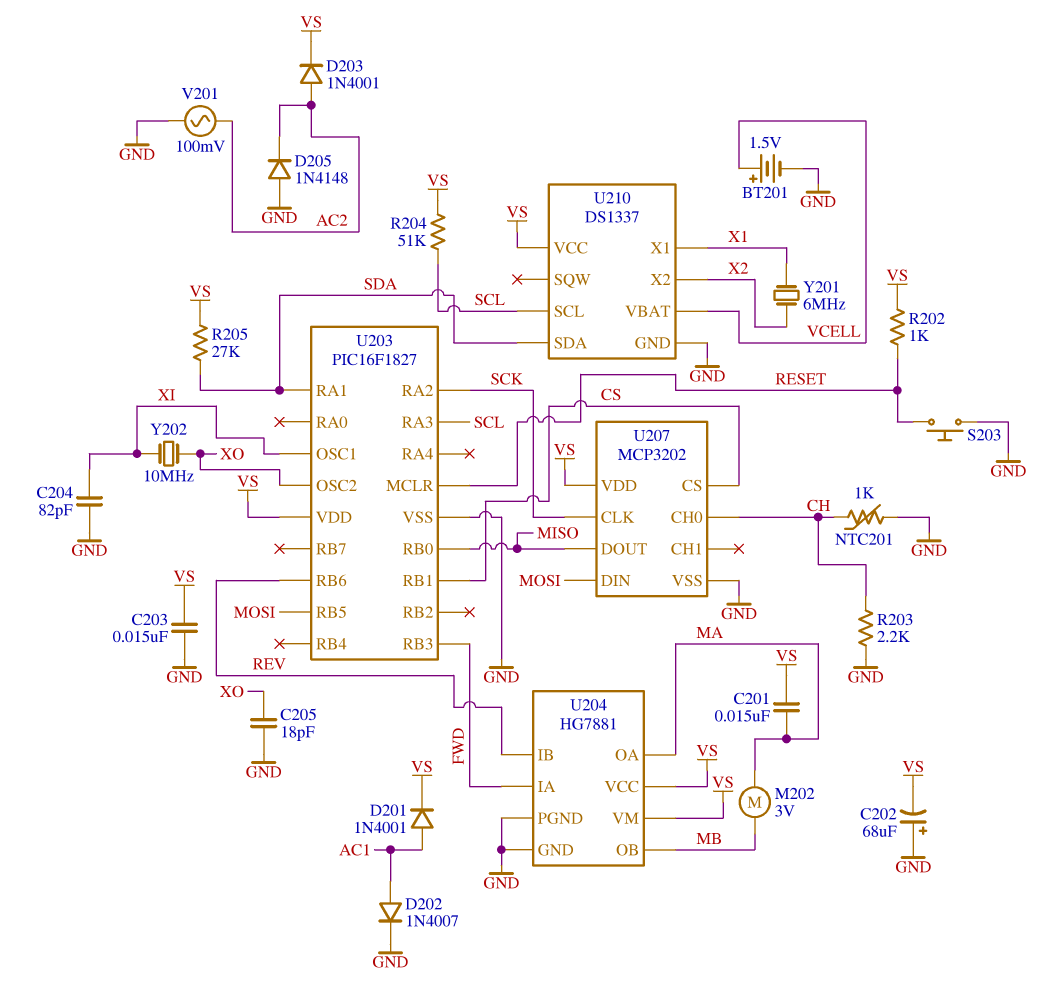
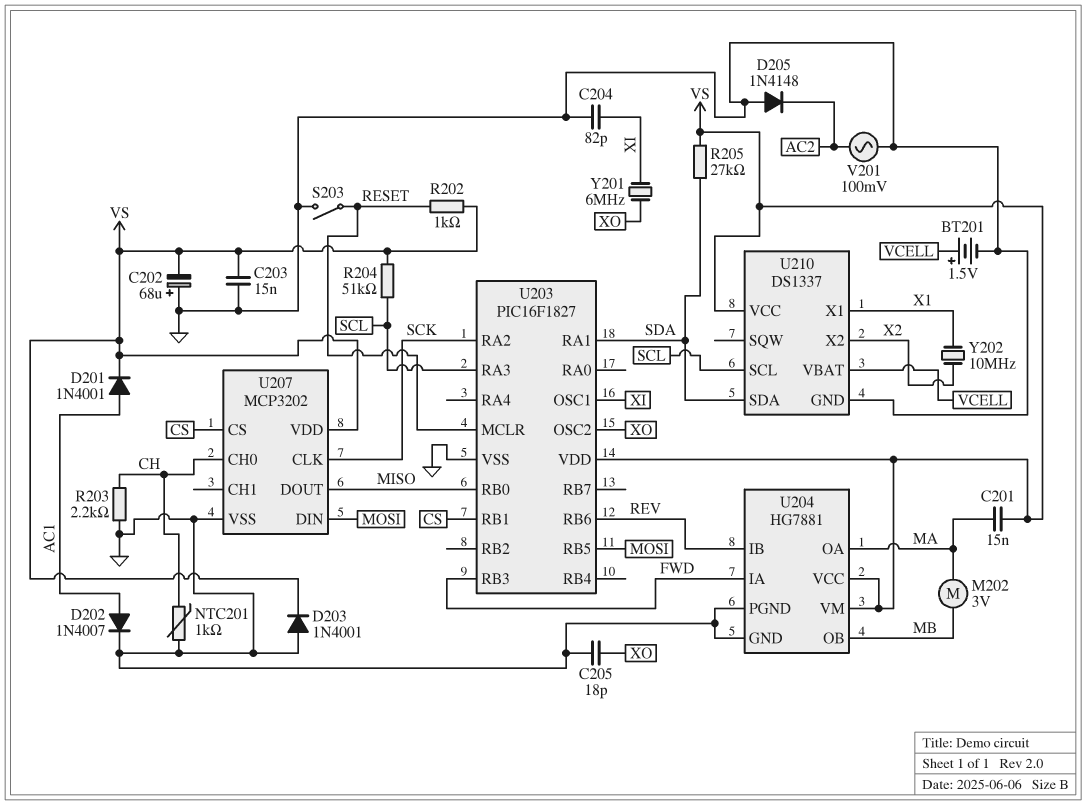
D203: diode 1N4001 (A AC2, K VS) -> diode 1N4001 (A GND, K VS)
S203: button (GND, RESET) -> switch (GND, RESET)
Y201: 6MHz (X1, X2) -> 6MHz (XI, XO)
Y202: 10MHz (XI, XO) -> 10MHz (X1, X2)

